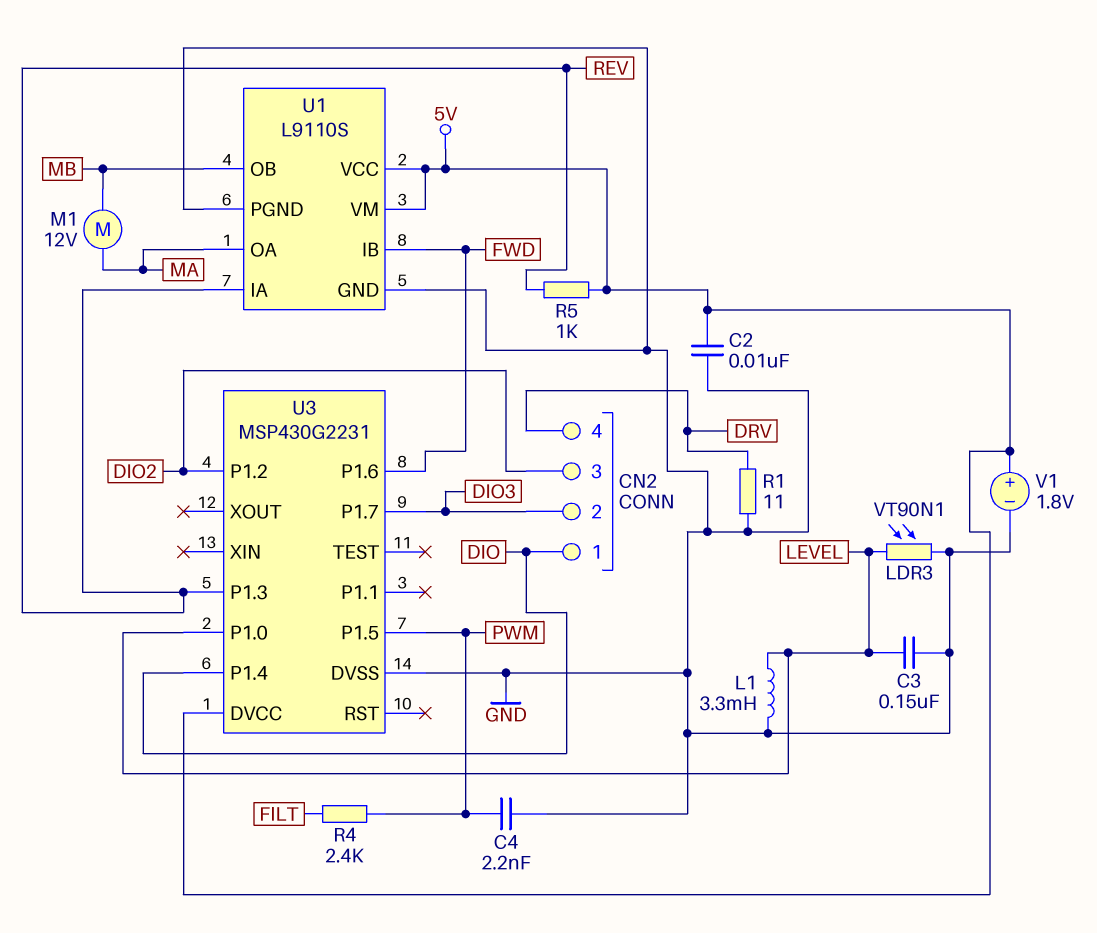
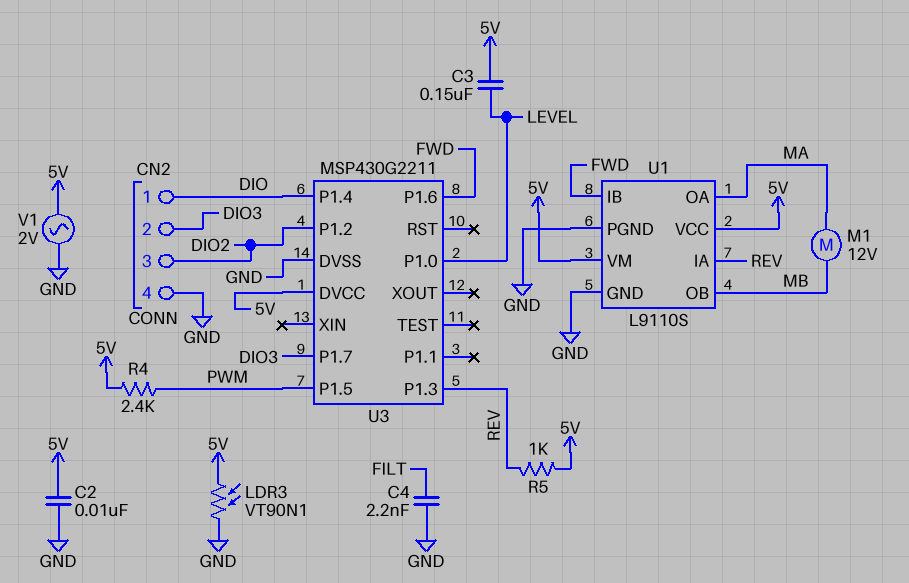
C3: 150nF (GND, LEVEL) -> 150nF (5V, LEVEL)
C4: 2.2nF (GND, PWM) -> 2.2nF (FILT, GND)
CN2 pin 4: DRV -> GND
L1: 3.3mH (GND, LEVEL) -> none
LDR3: VT90N1 (GND, LEVEL) -> VT90N1 (5V, GND)
R1: 11 (DRV, GND) -> none
R4: 2.4k (FILT, PWM) -> 2.4k (5V, PWM)
U3: MSP430G2231 -> MSP430G2211
V1: 1.8V (plus 5V, minus GND) -> AC 2V (5V, GND)

